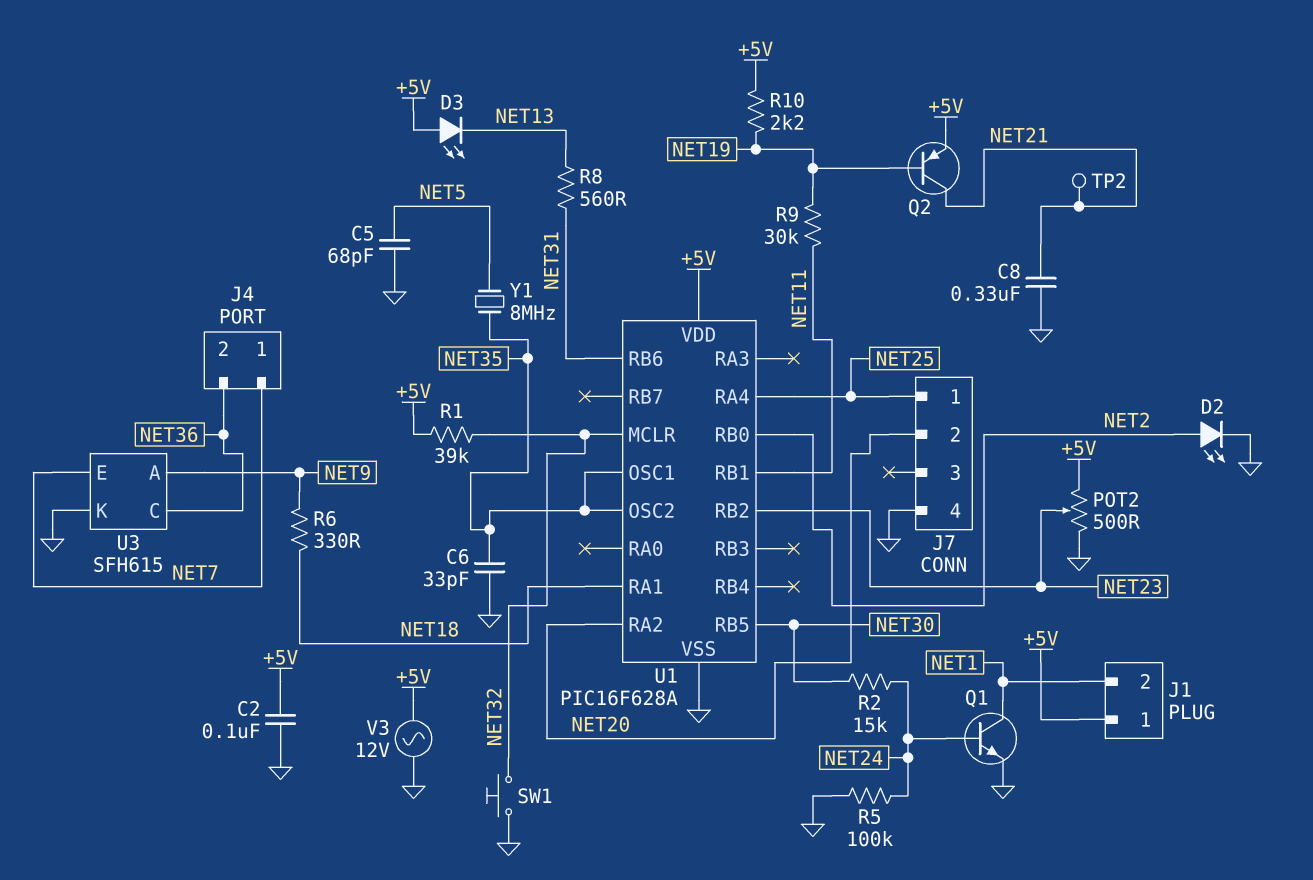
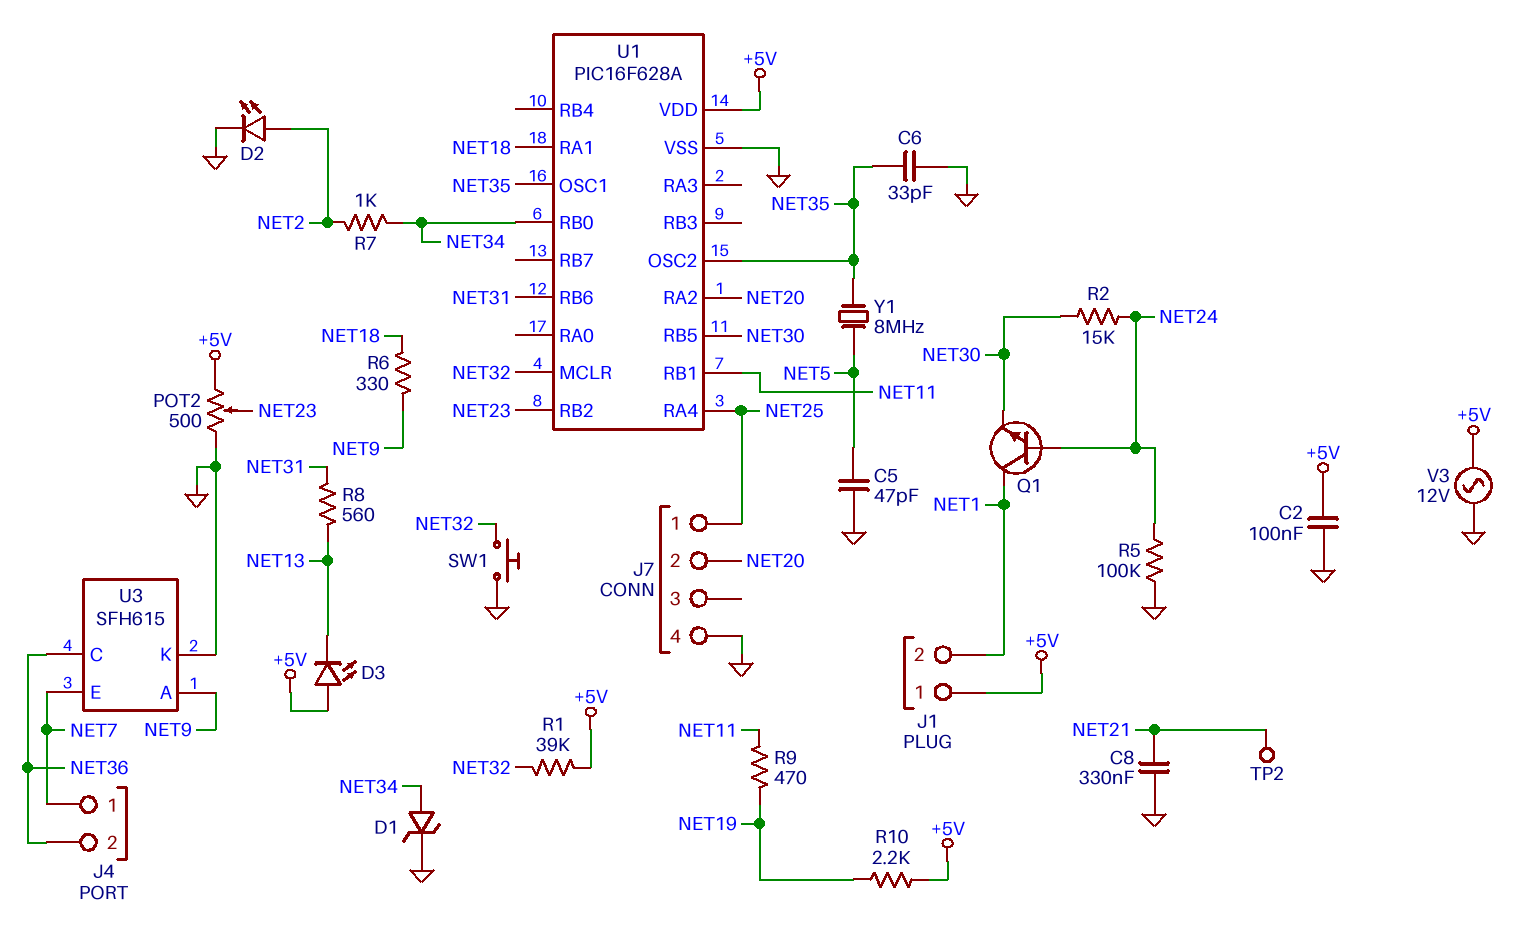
C5: 68pF (GND, NET5) -> 47pF (GND, NET5)
D1: none -> zener (A NET34, K GND)
Q1: NPN (B NET24, C NET1, E GND) -> NPN (B NET24, C NET1, E NET30)
Q2: PNP (B NET19, C NET21, E +5V) -> none
R7: none -> 1k (NET2, NET34)
R9: 30k (NET11, NET19) -> 470 (NET11, NET19)
U1 pin RB0: NET2 -> NET34

